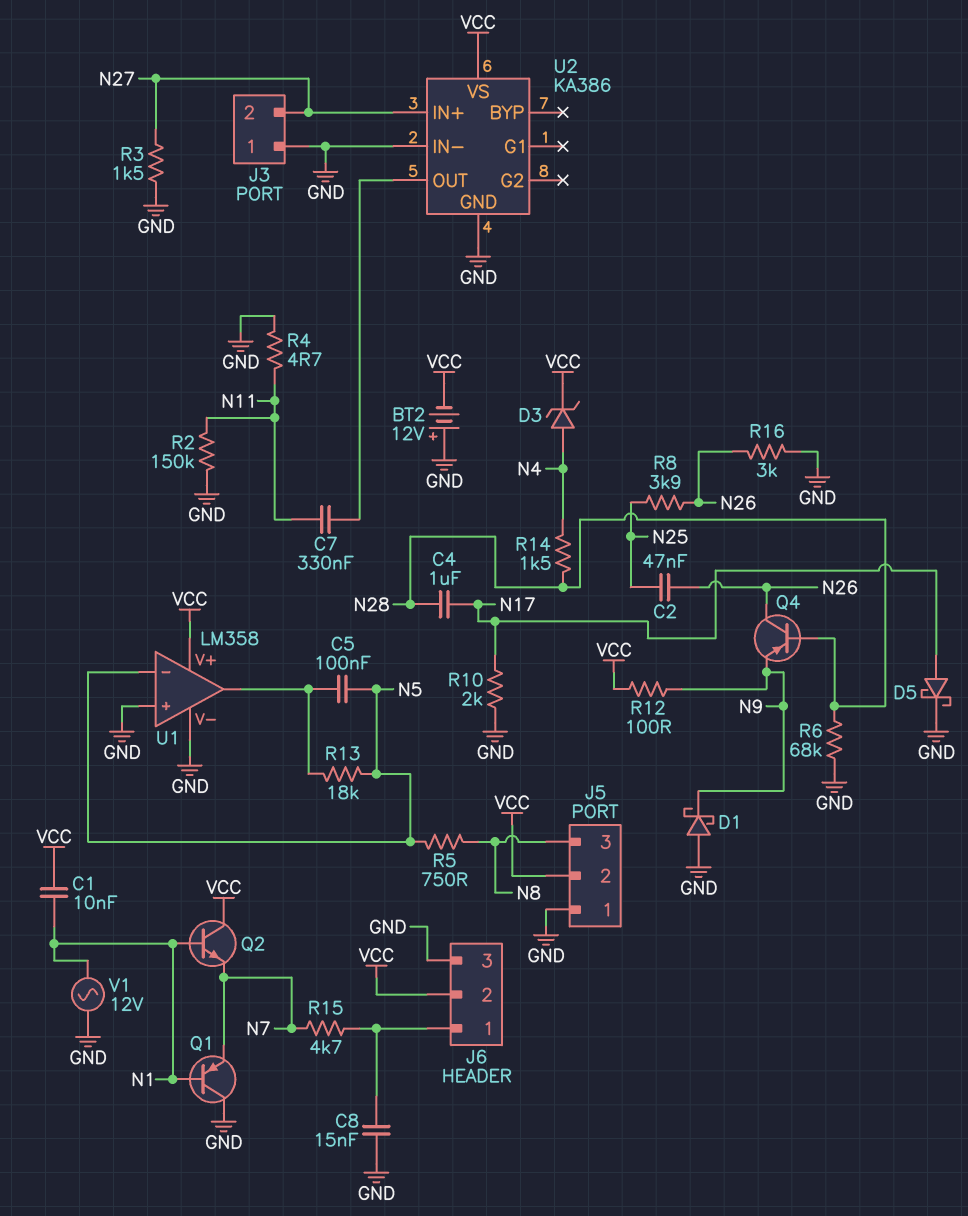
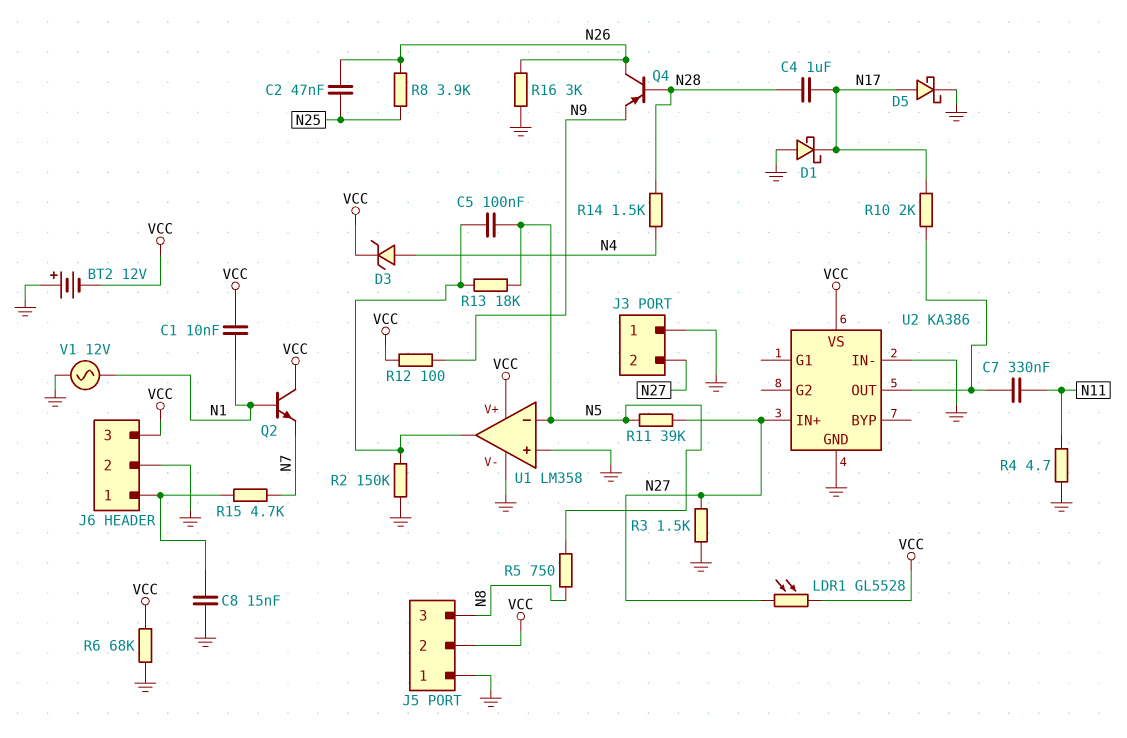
D1: schottky (A GND, K N9) -> schottky (A GND, K N17)
J6 pin 2: VCC -> GND
J6 pin 3: GND -> VCC
LDR1: none -> GL5528 (N27, VCC)
Q1: PNP (B N1, C GND, E N7) -> none
R2: 150k (GND, N11) -> 150k (GND, U1/out)
R6: 68k (GND, N28) -> 68k (GND, VCC)
R10: 2k (GND, N17) -> 2k (N17, U2/OUT)
R11: none -> 39k (N5, N27)

